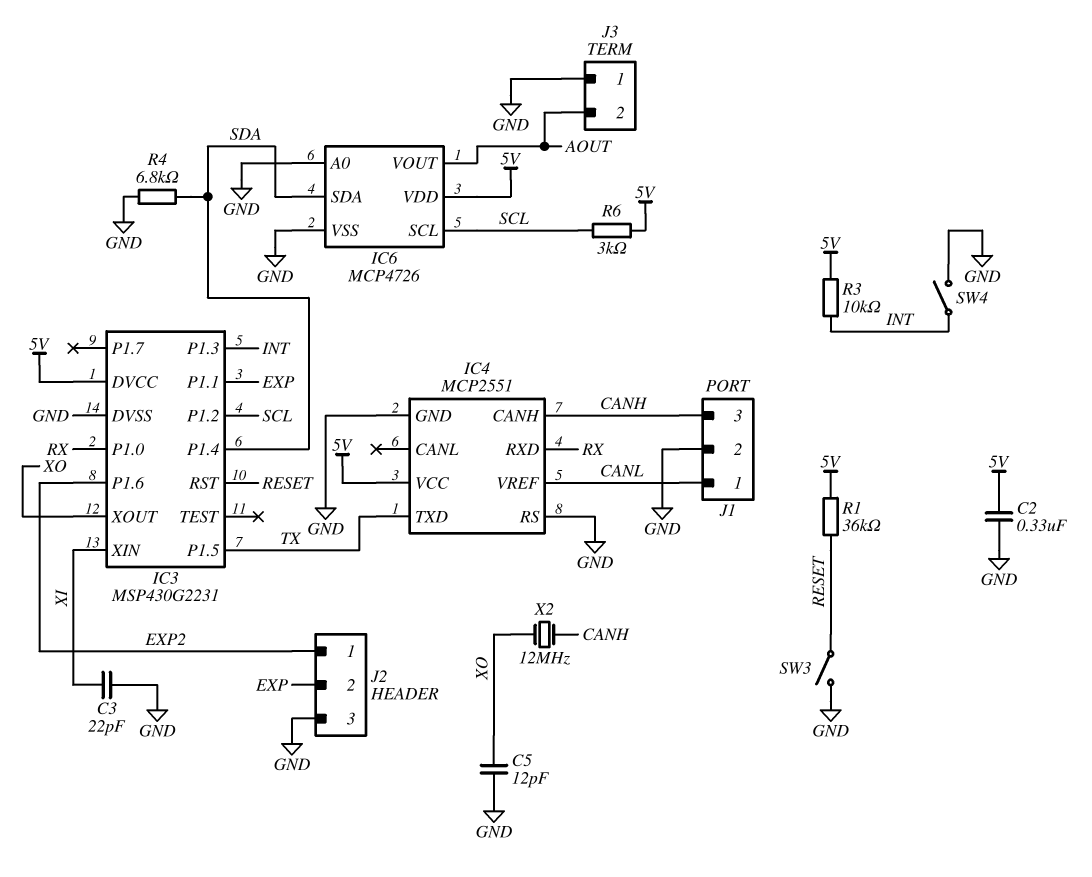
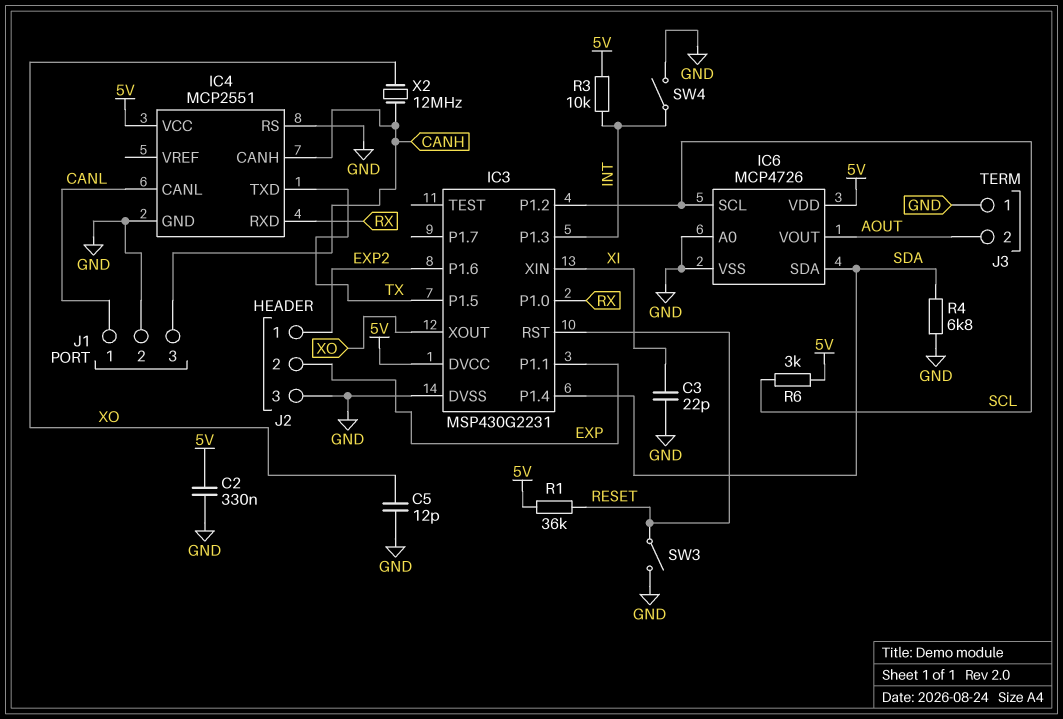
IC4 pin CANL: none -> CANL
IC4 pin VREF: CANL -> none

